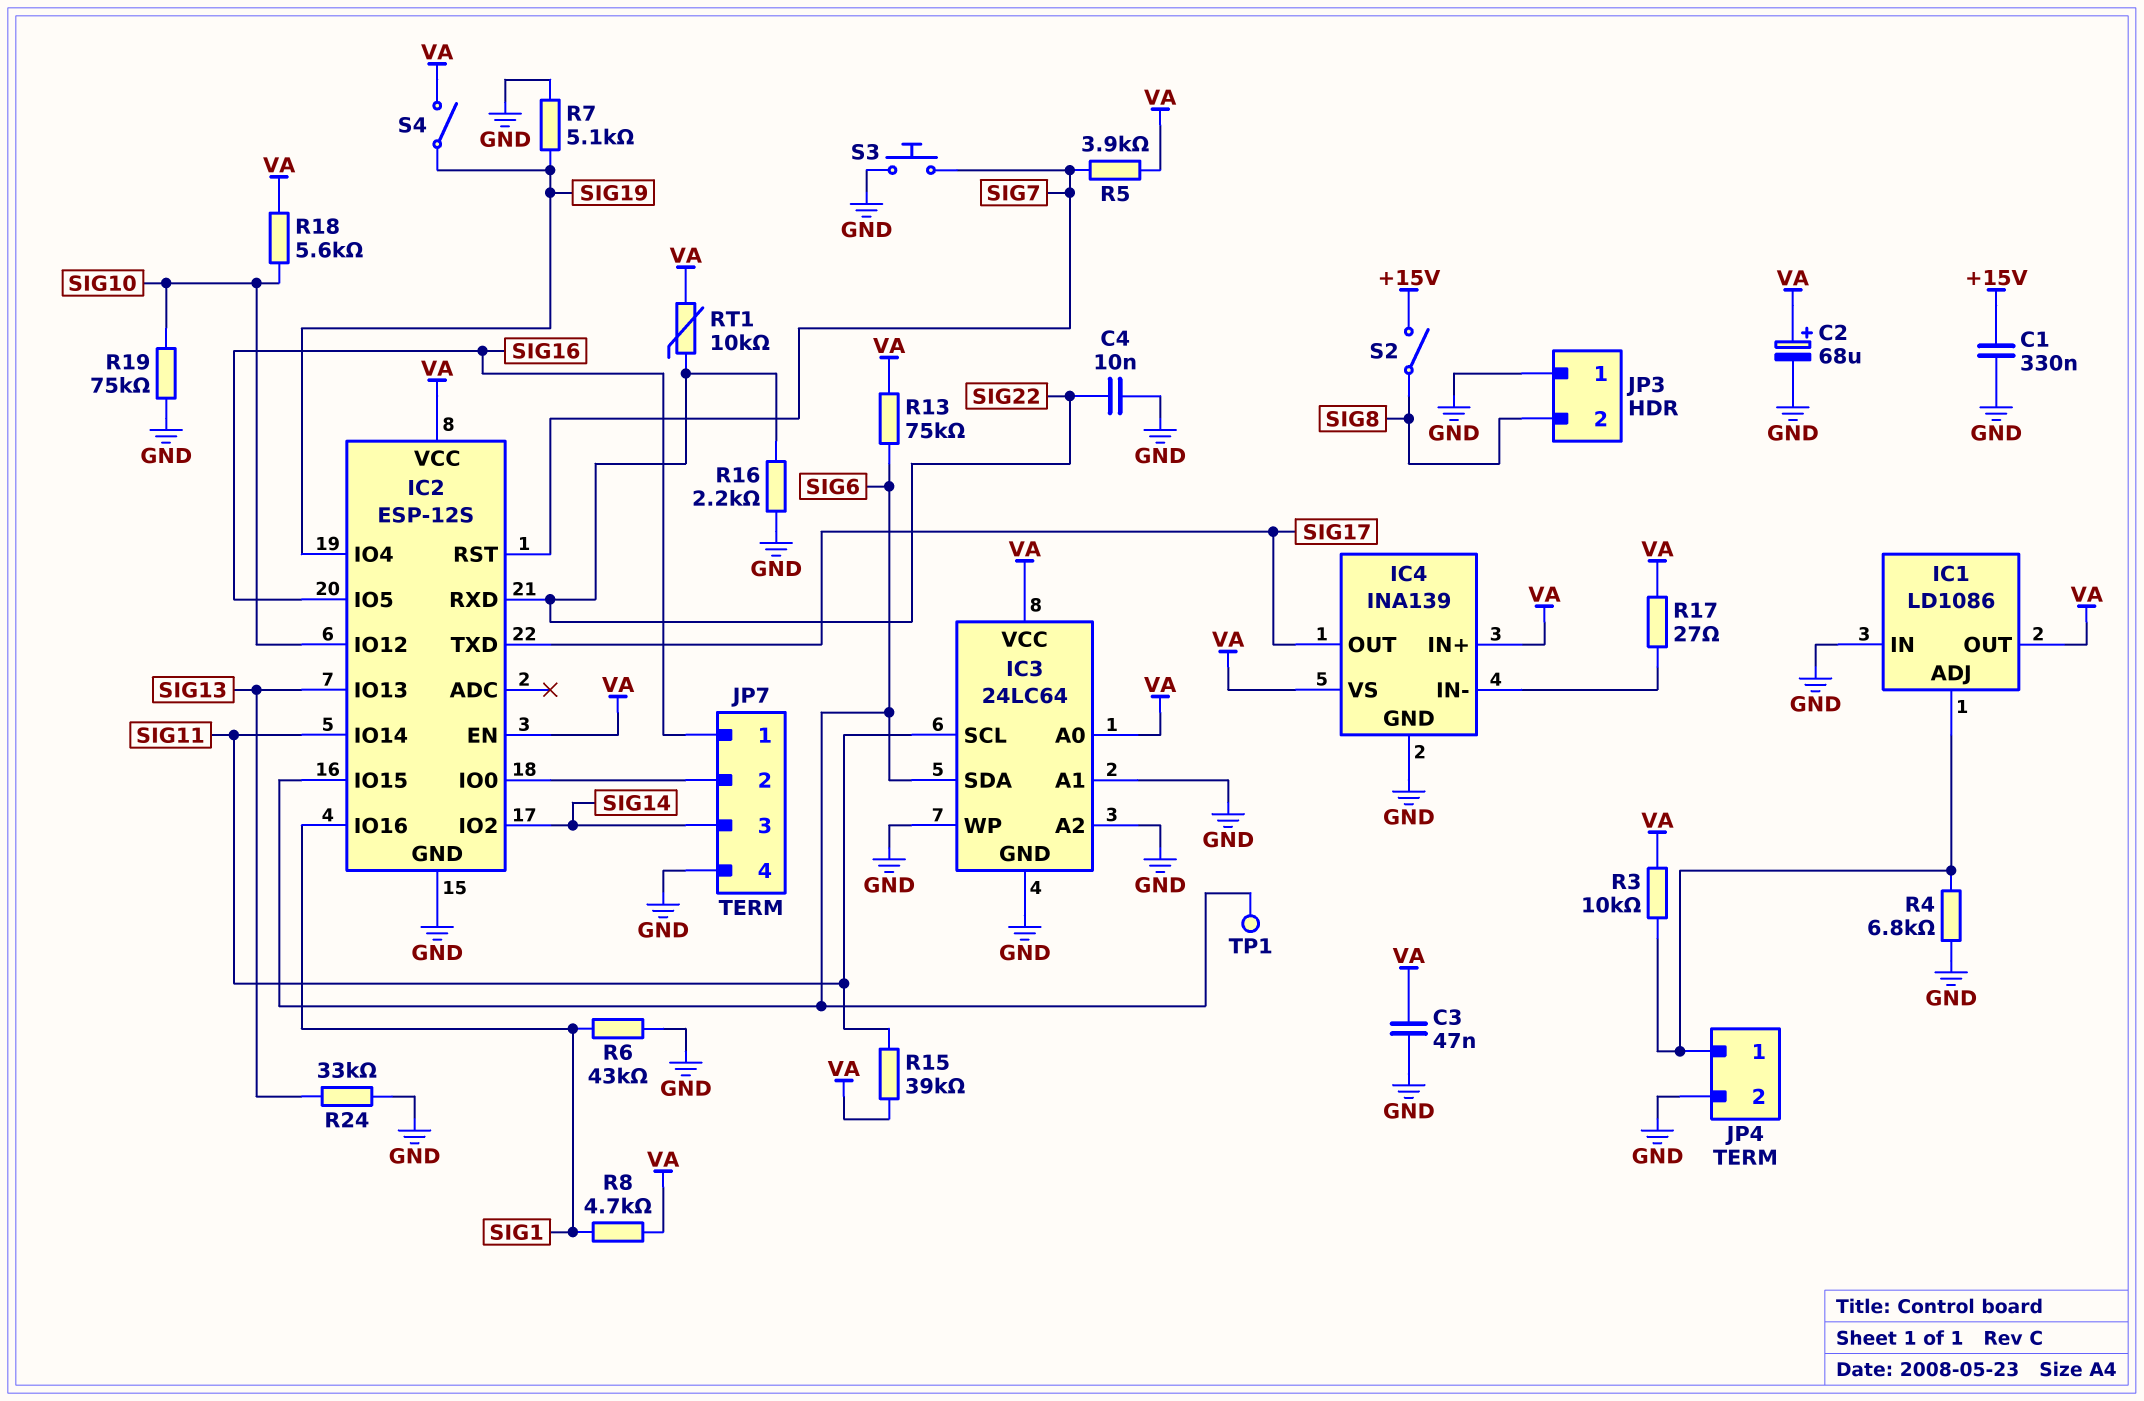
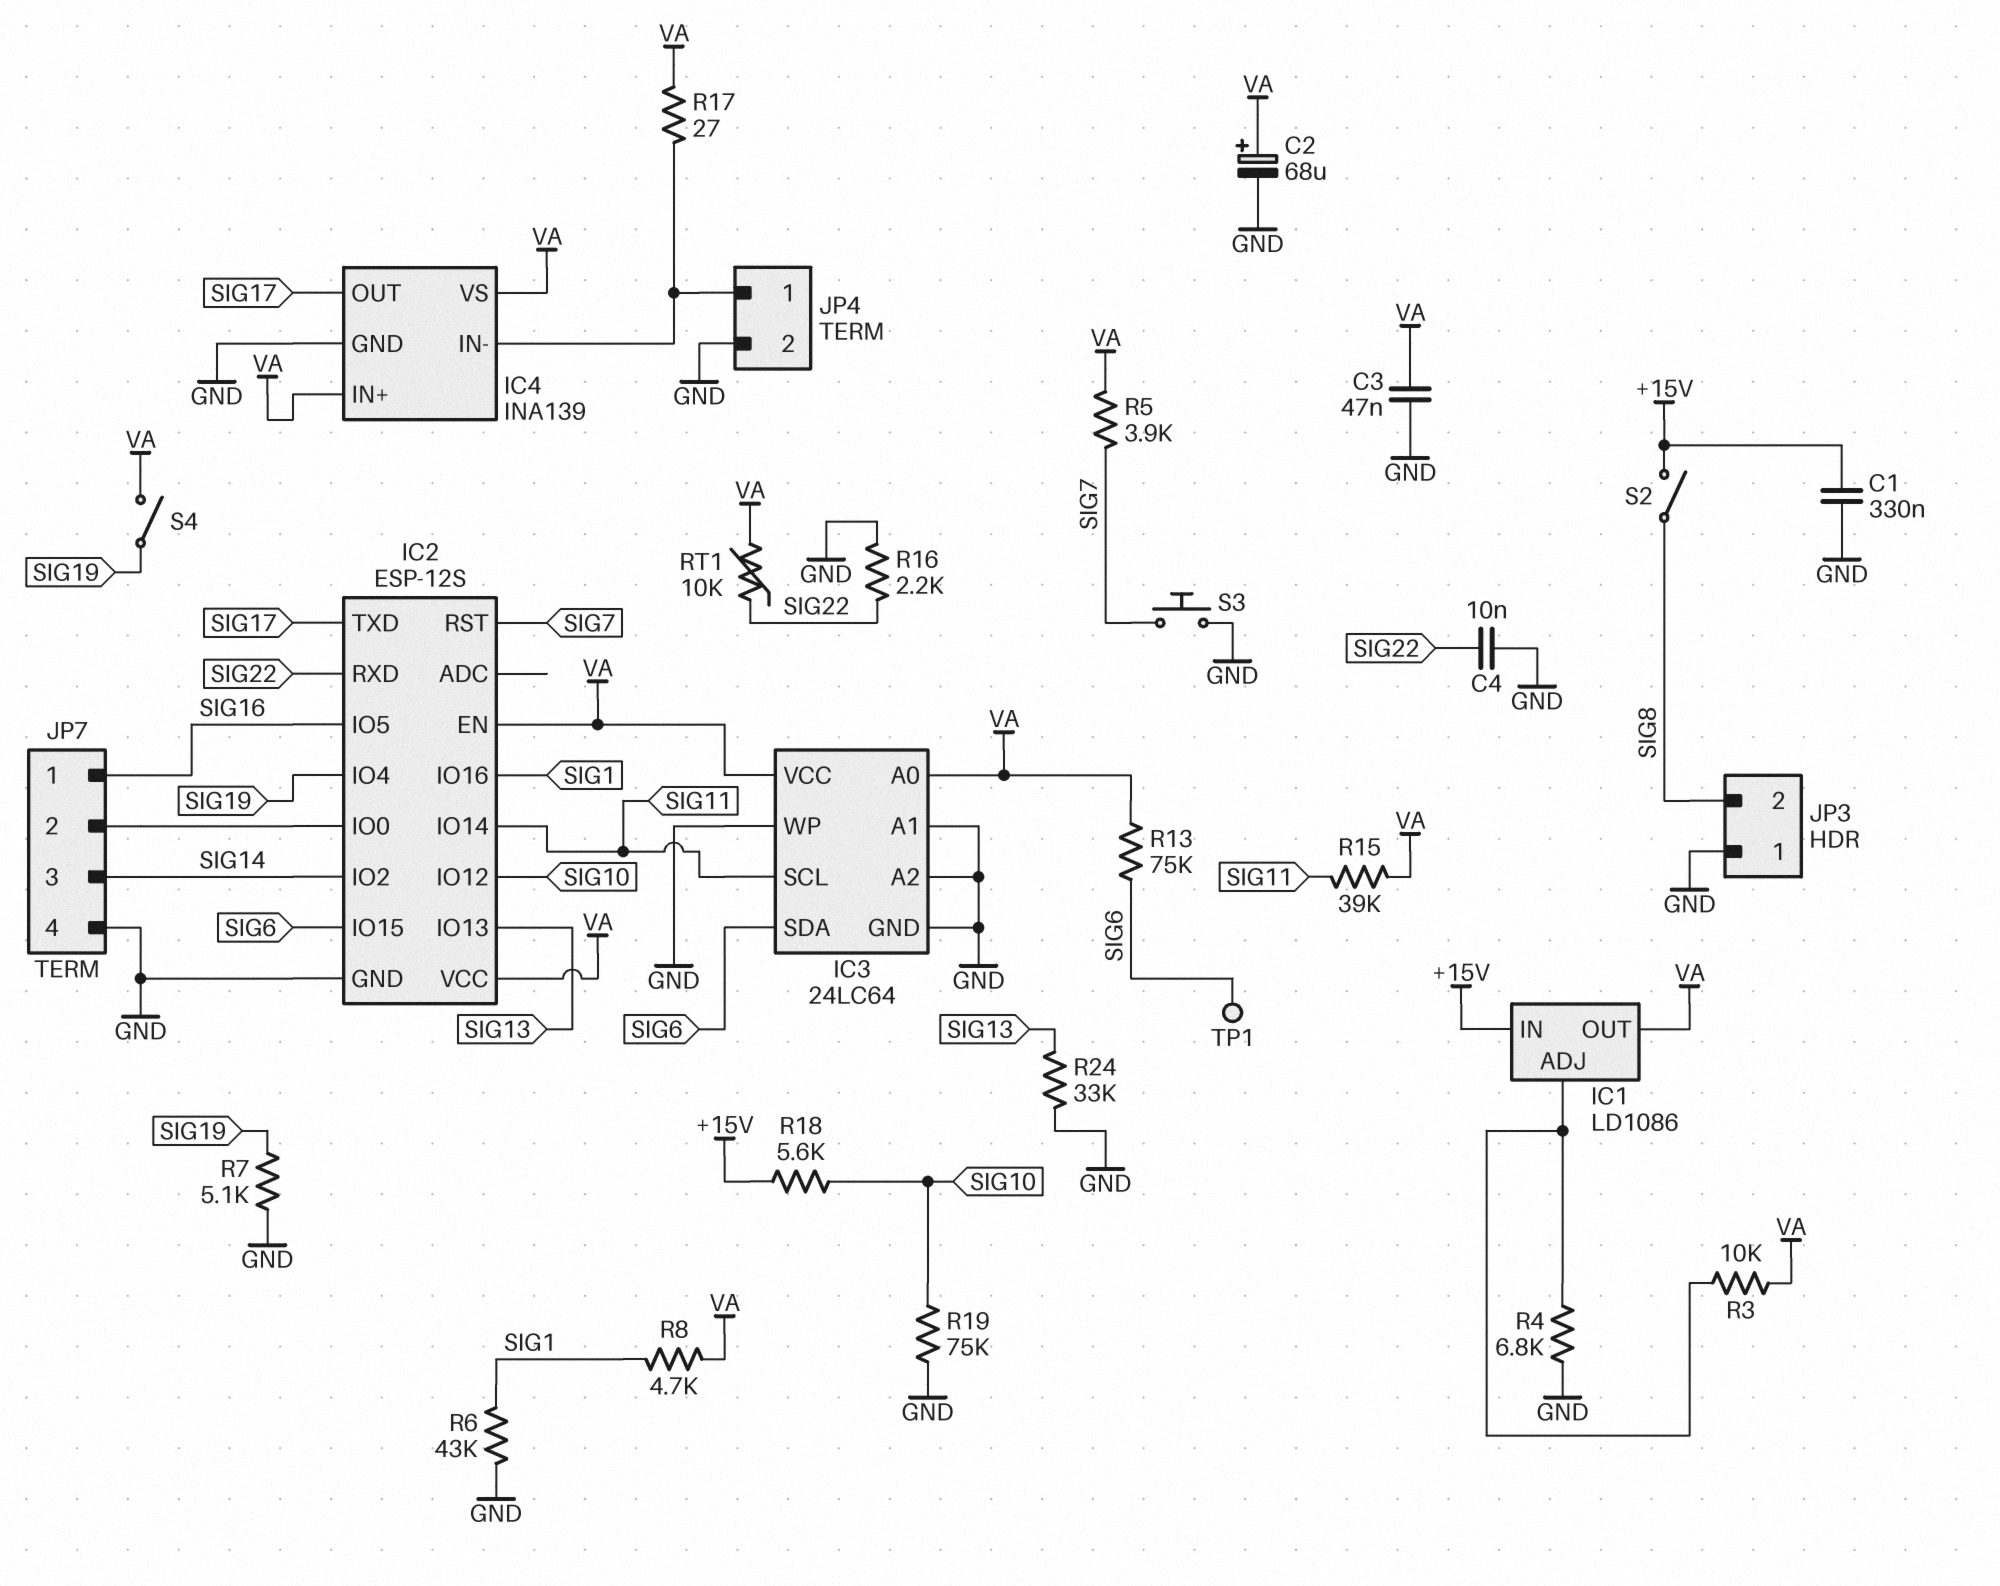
IC1 pin IN: GND -> +15V
JP4 pin 1: IC1/ADJ -> IC4/IN-
R18: 5.6k (SIG10, VA) -> 5.6k (+15V, SIG10)

